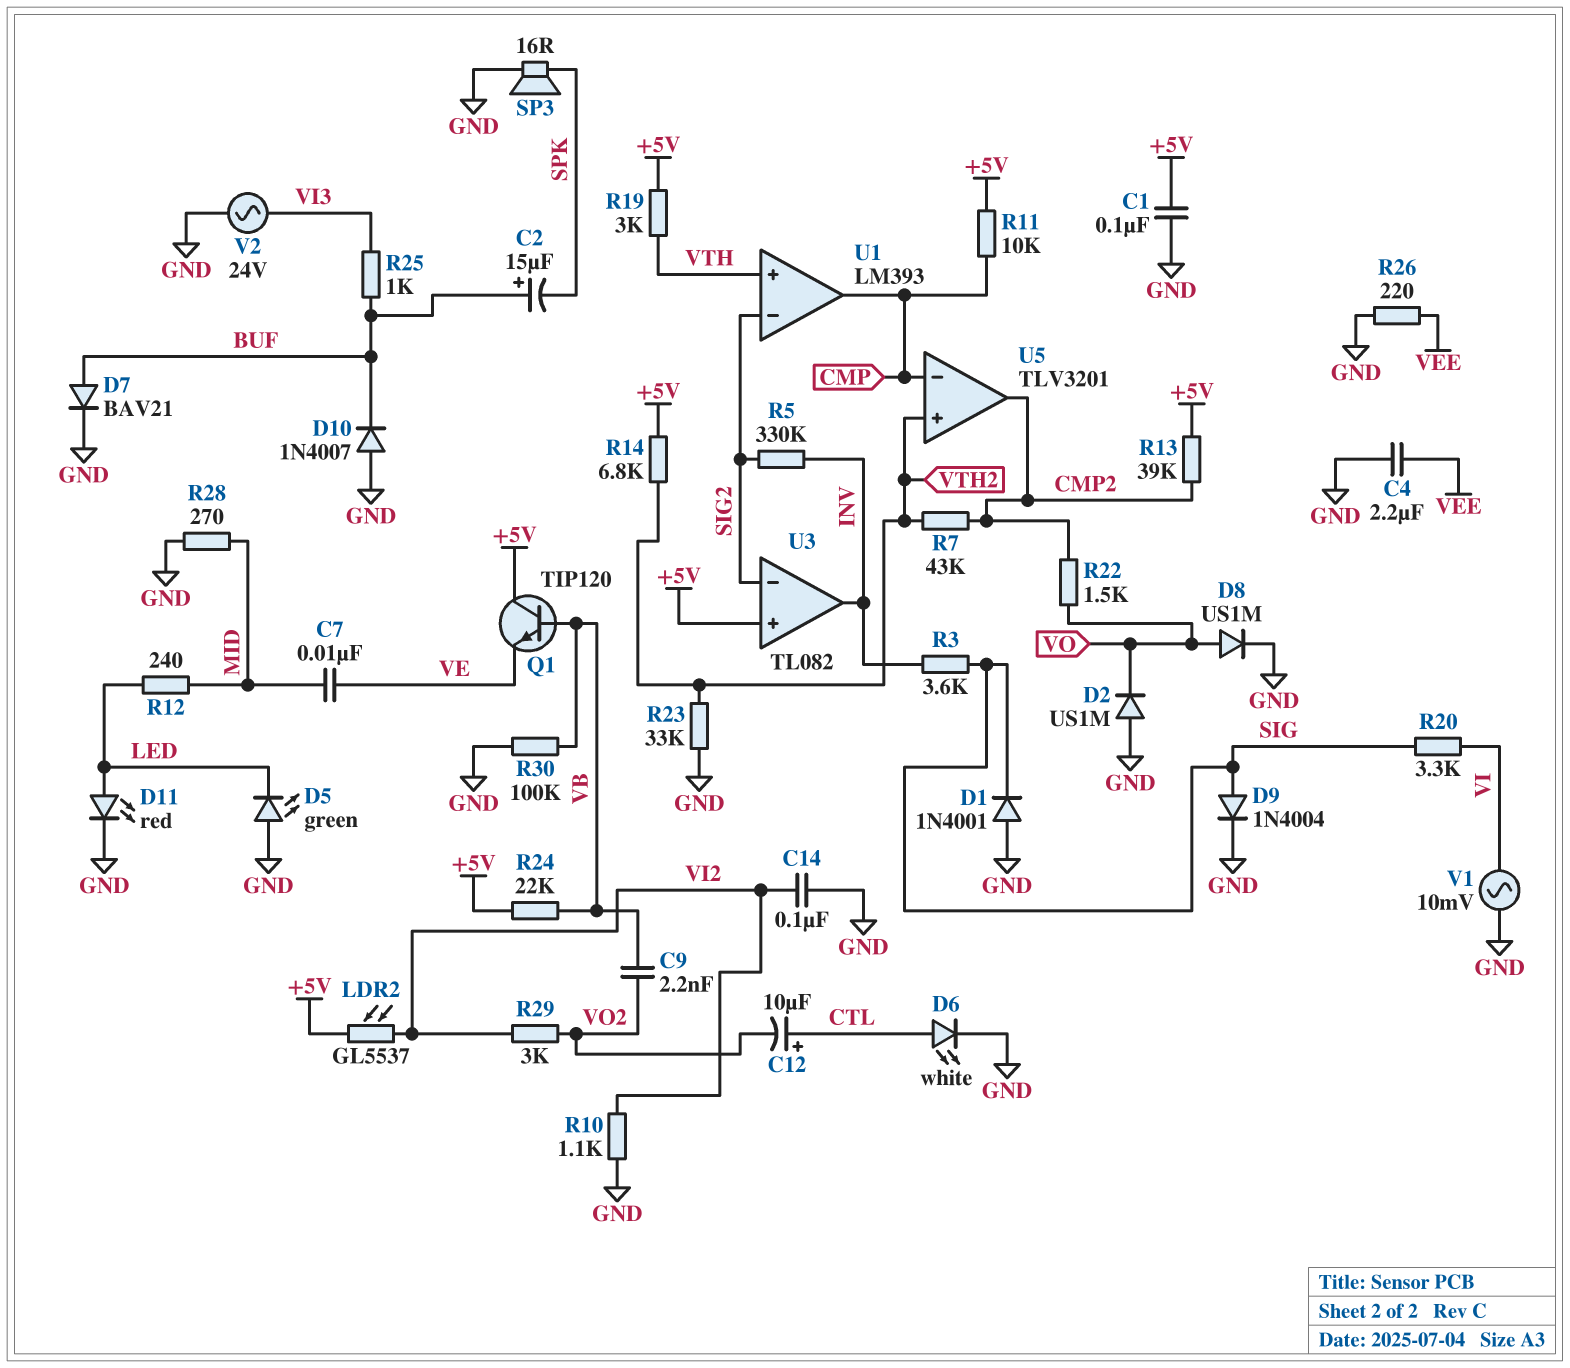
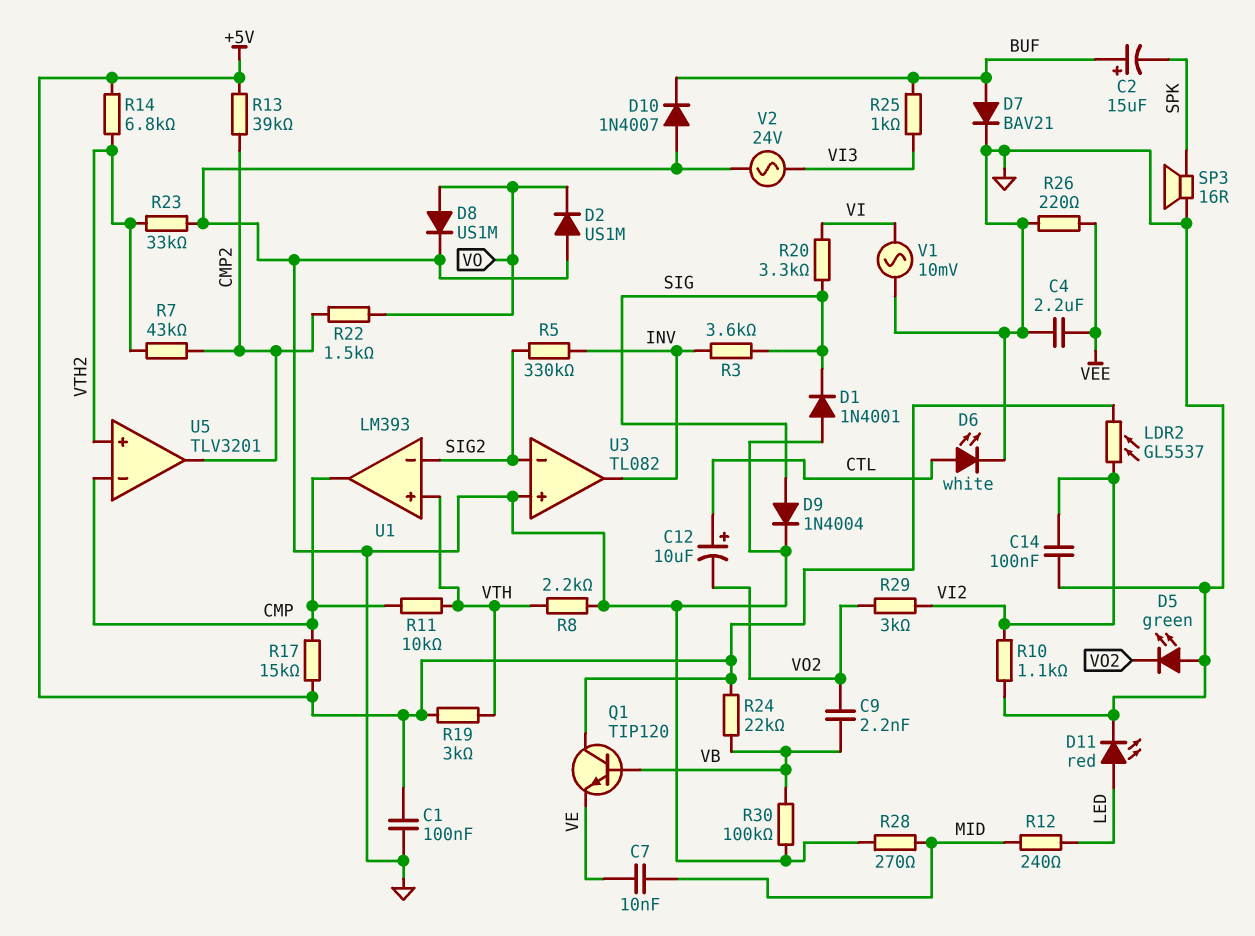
D5: LED green (A GND, K LED) -> LED green (A GND, K VO2)
R8: none -> 2.2k (GND, VTH)
R11: 10k (+5V, CMP) -> 10k (CMP, VTH)
R17: none -> 15k (+5V, CMP)
U3 pin in+: +5V -> GND

